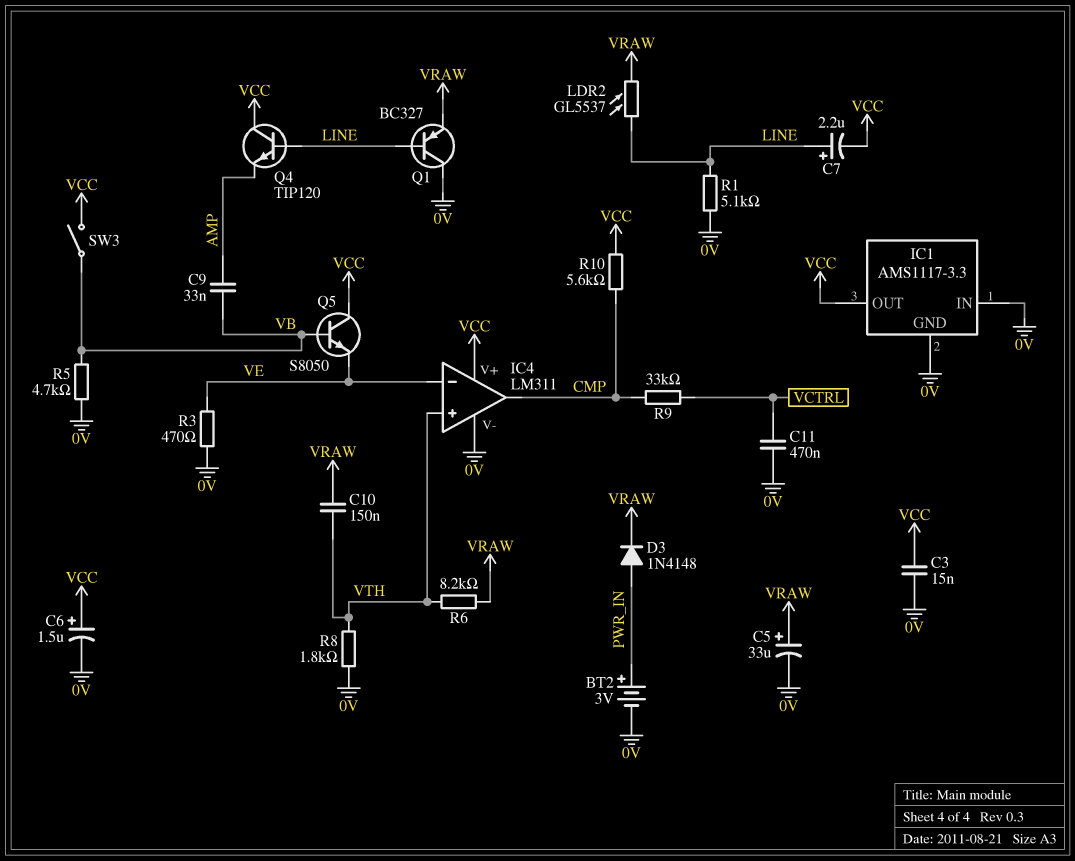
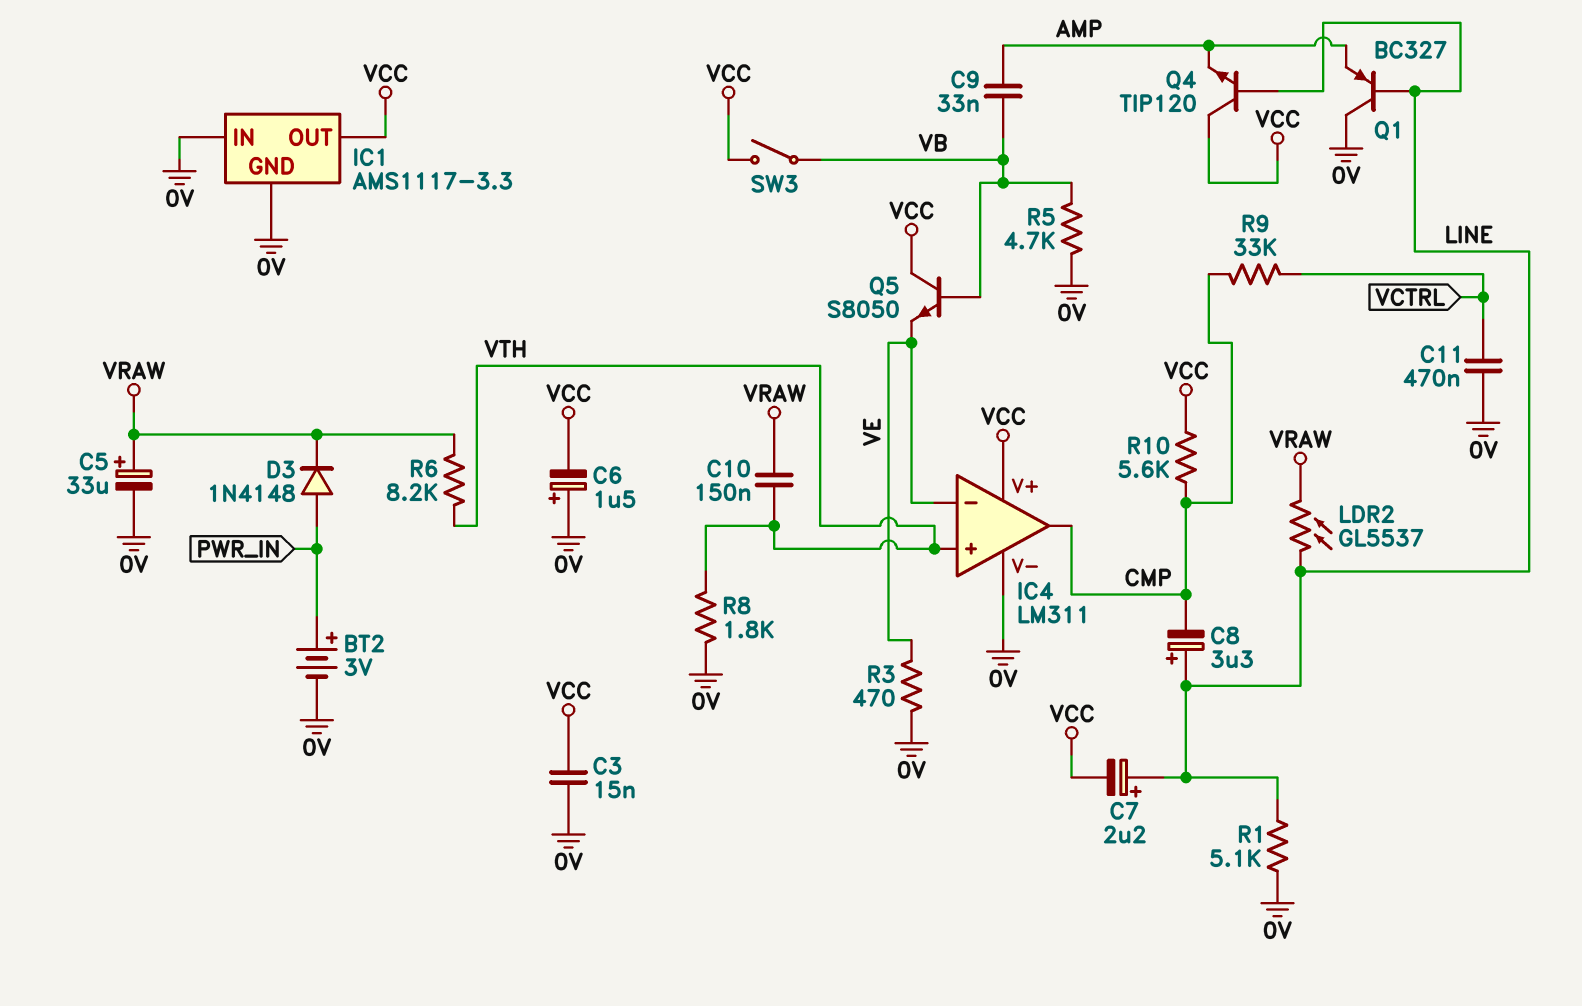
C6: 1.5uF (plus VCC, minus 0V) -> 1.5uF (plus 0V, minus VCC)
C8: none -> 3.3uF (plus LINE, minus CMP)
Q1: PNP BC327 (B LINE, C 0V, E VRAW) -> PNP BC327 (B LINE, C 0V, E AMP)

